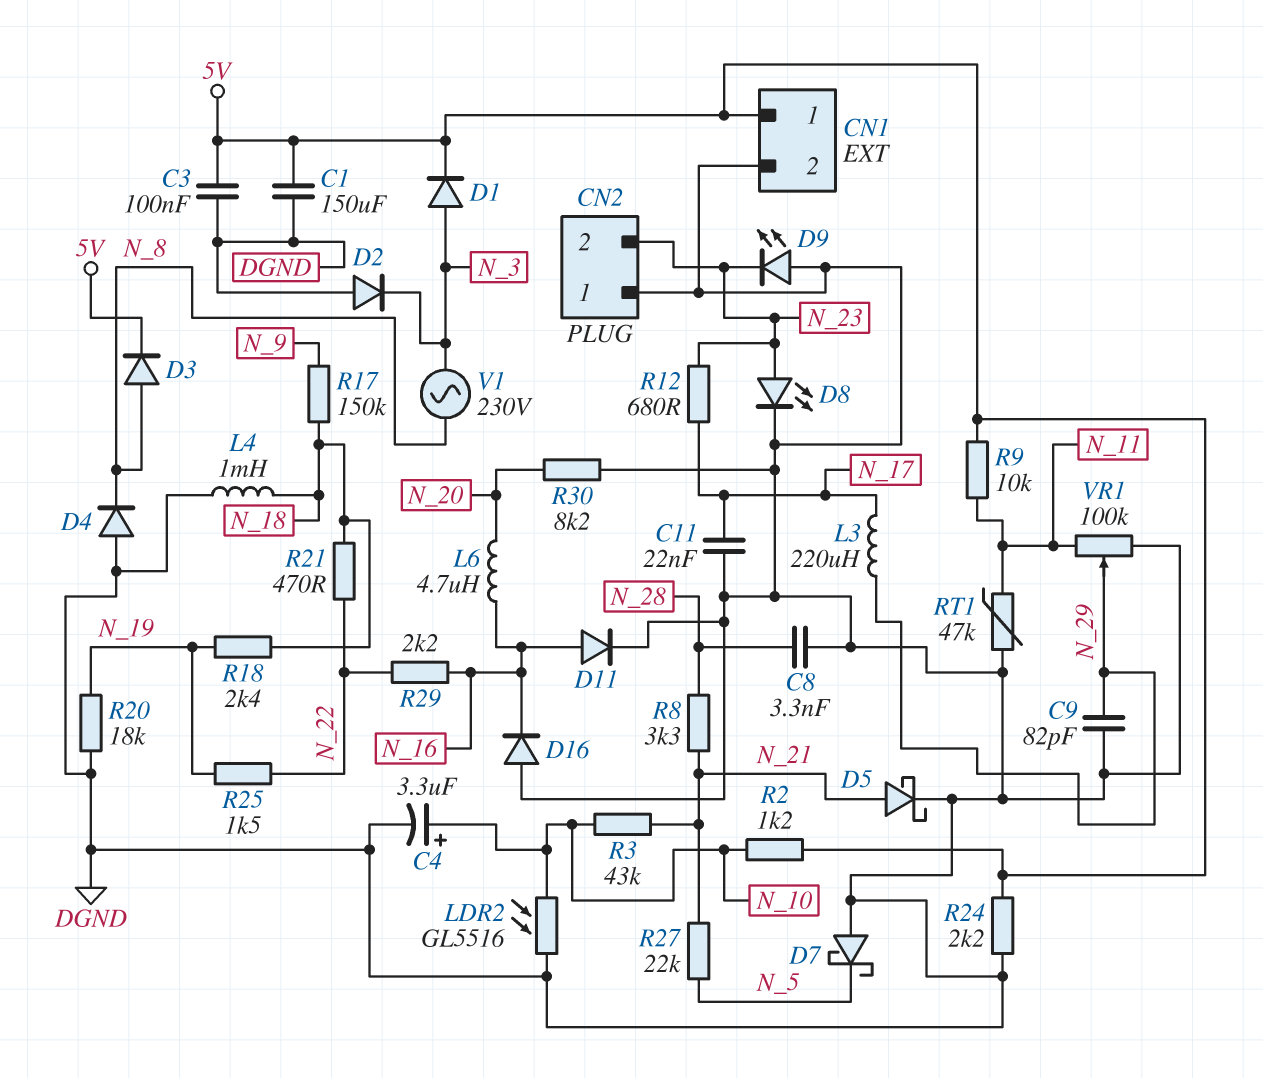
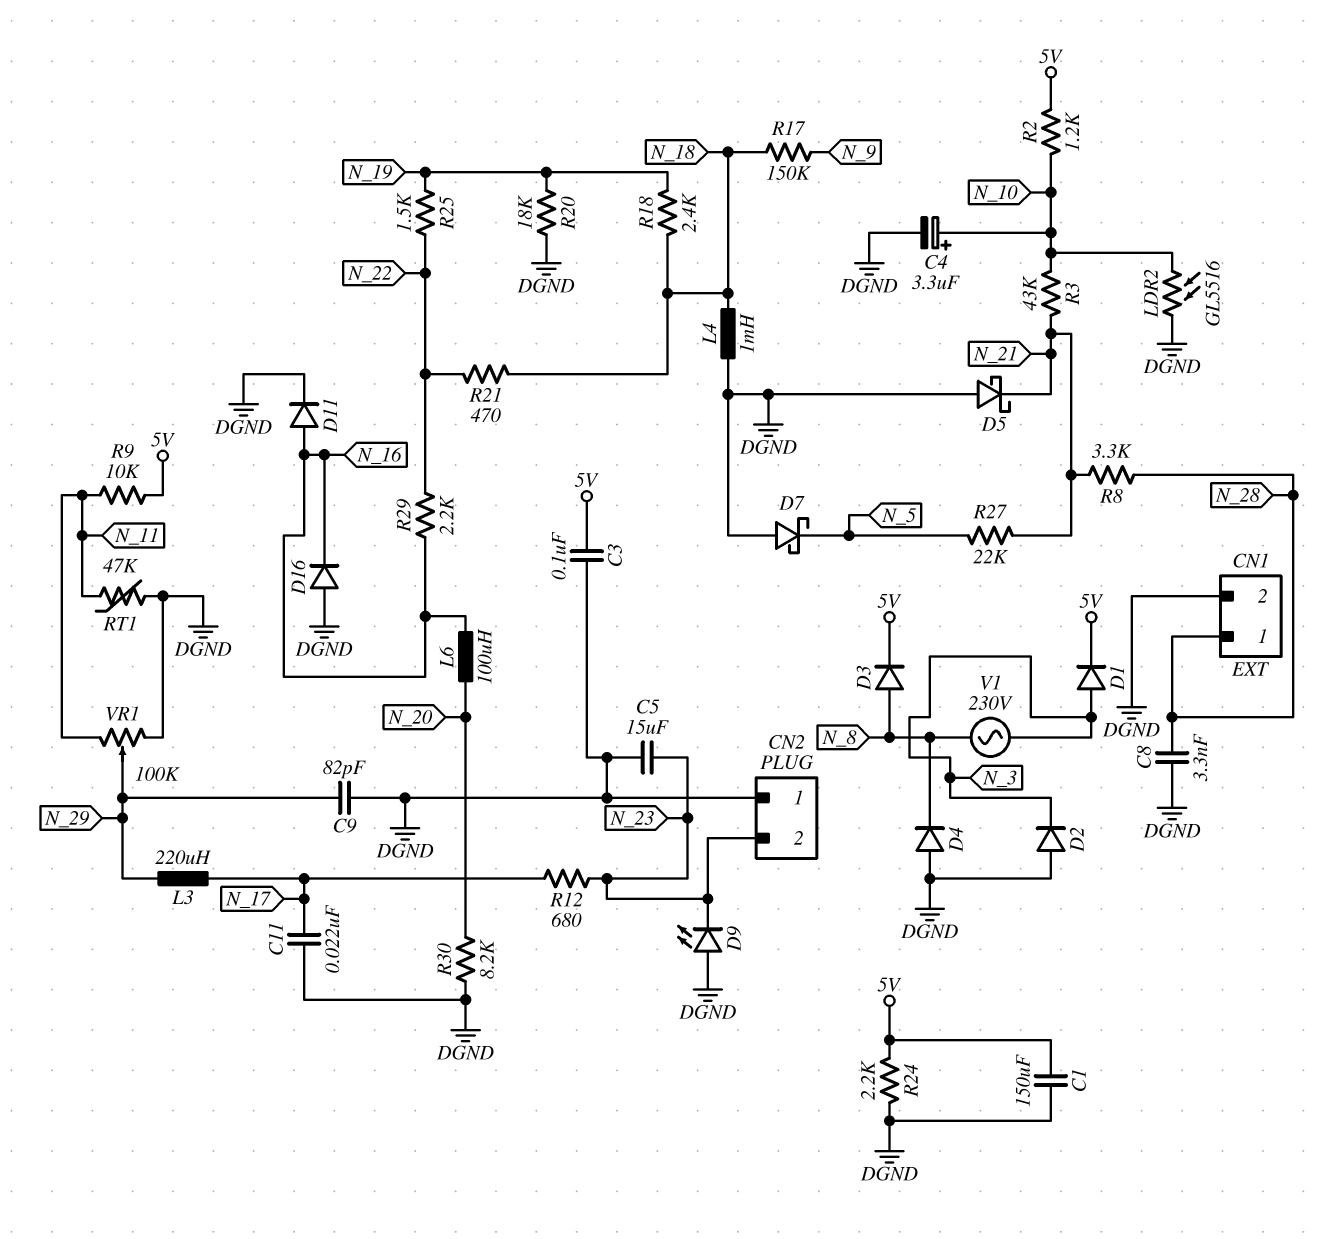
C5: none -> 15uF (DGND, N_23)
CN1 pin 1: 5V -> N_28
D5: schottky (A N_21, K DGND) -> schottky (A DGND, K N_21)
D8: LED (A N_23, K DGND) -> none
L6: 4.7uH (N_16, N_20) -> 100uH (N_16, N_20)

